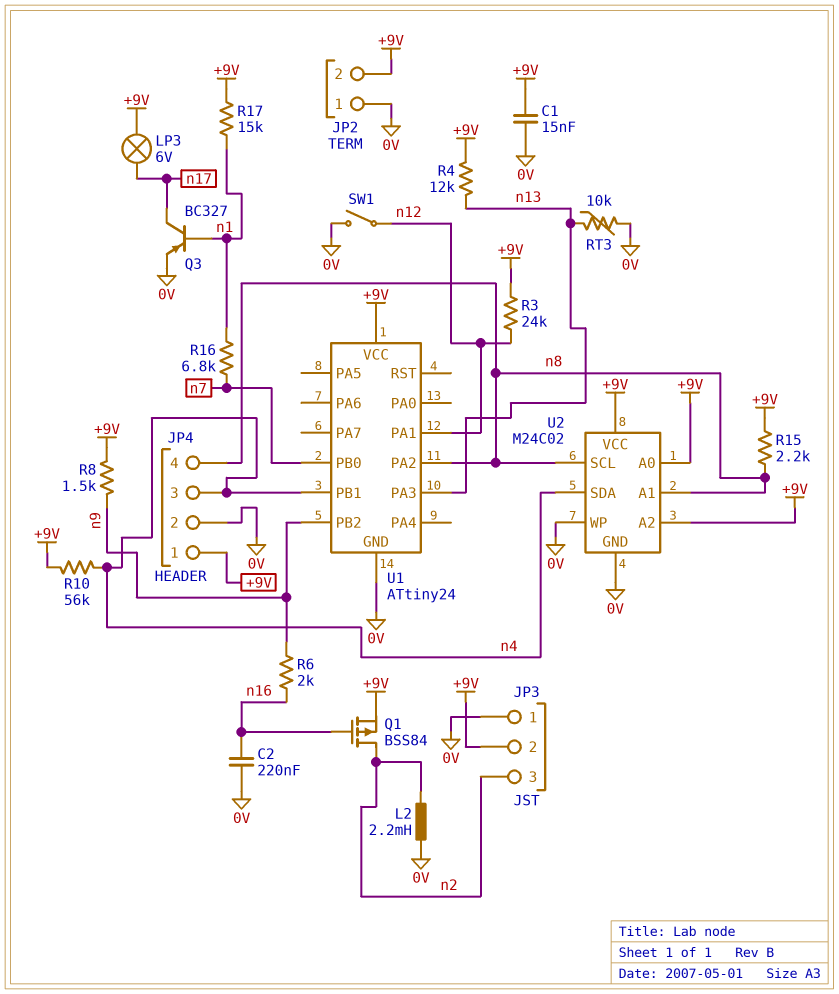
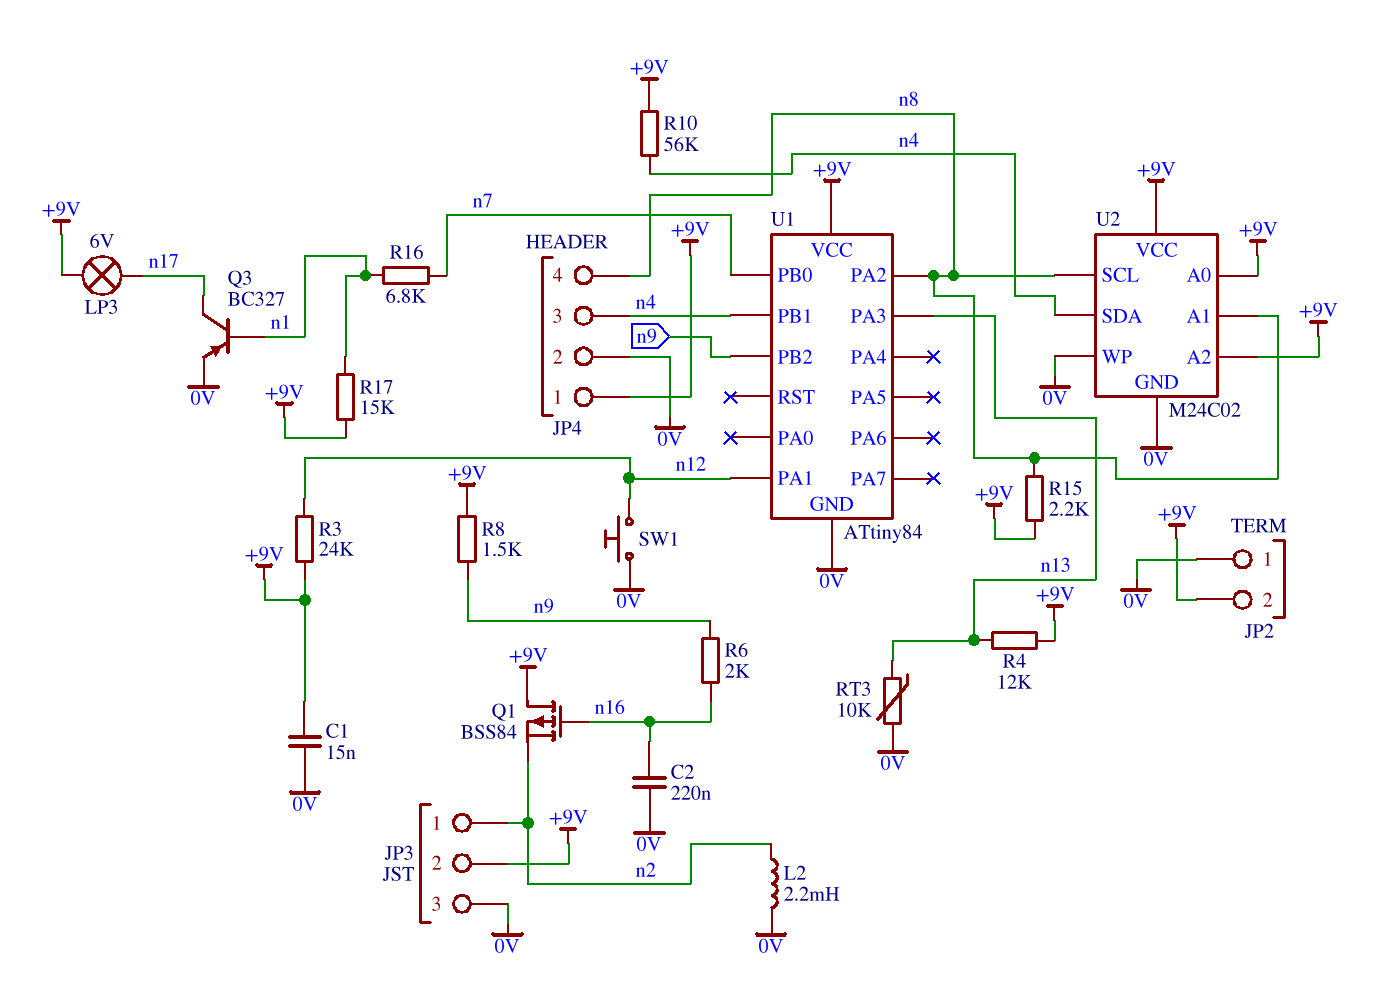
JP3 pin 1: 0V -> n2
JP3 pin 3: n2 -> 0V
Q1: PMOS BSS84 (G n16, D n2, S +9V) -> PMOS BSS84 (G n16, D +9V, S n2)
SW1: switch (0V, n12) -> button (0V, n12)
U1: ATtiny24 -> ATtiny84

